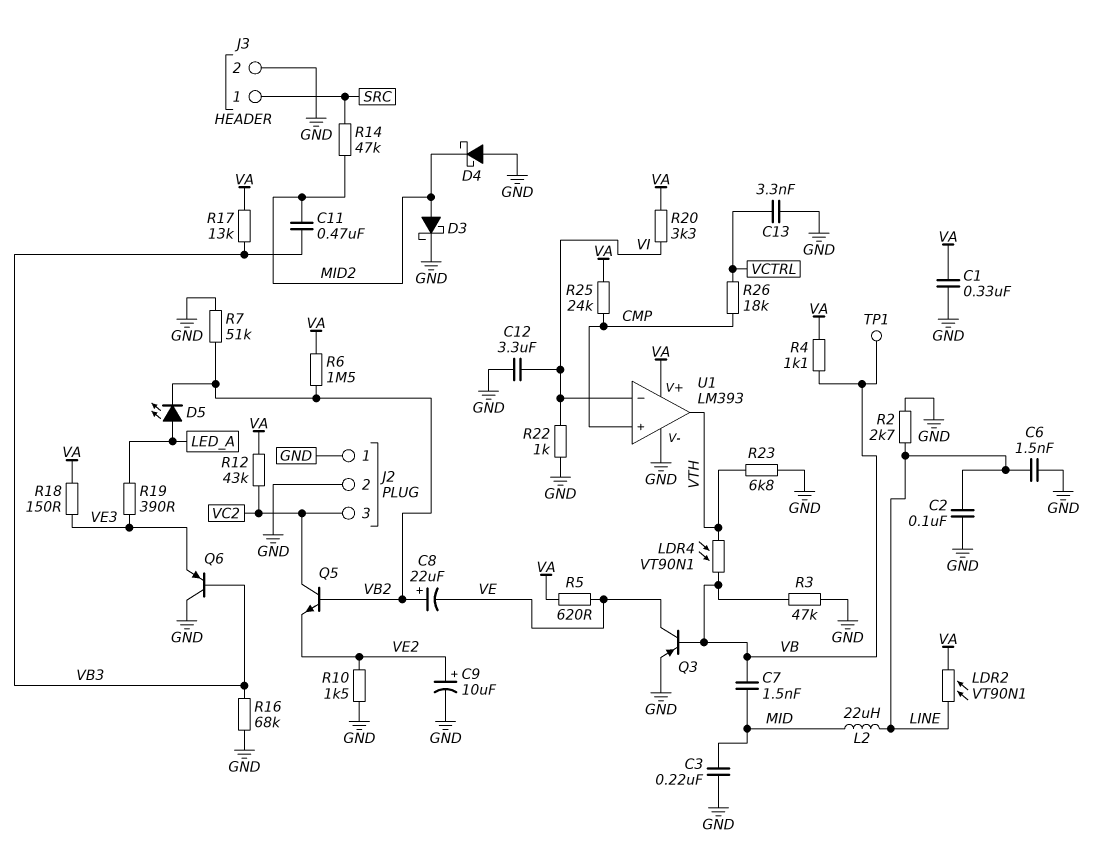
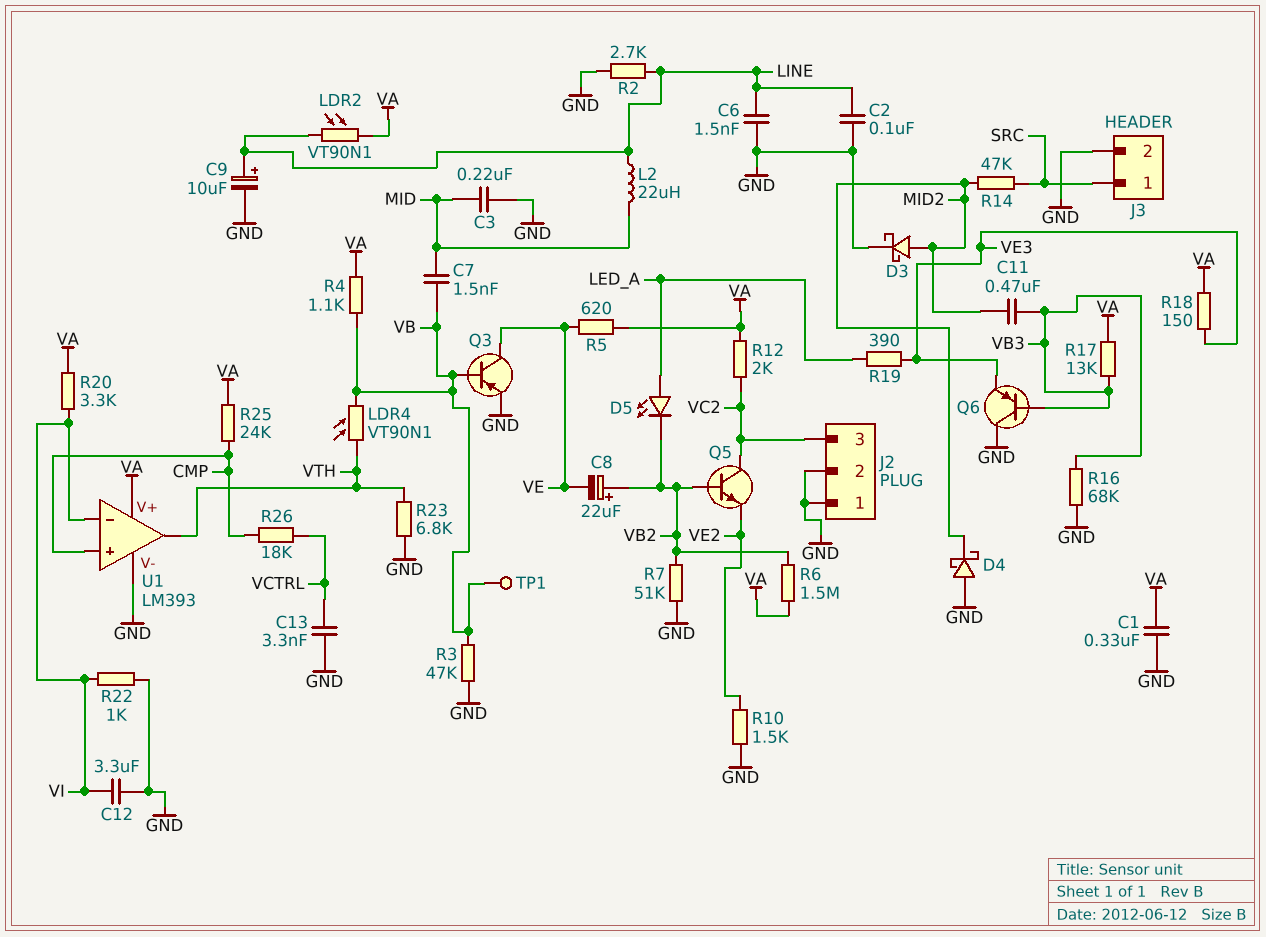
C9: 10uF (plus VE2, minus GND) -> 10uF (plus LINE, minus GND)
R12: 43k (VA, VC2) -> 2k (VA, VC2)

